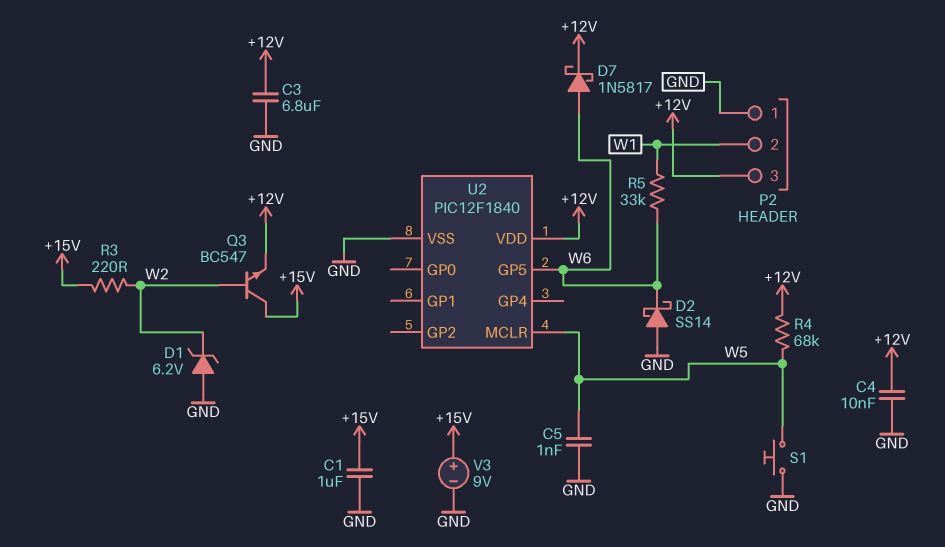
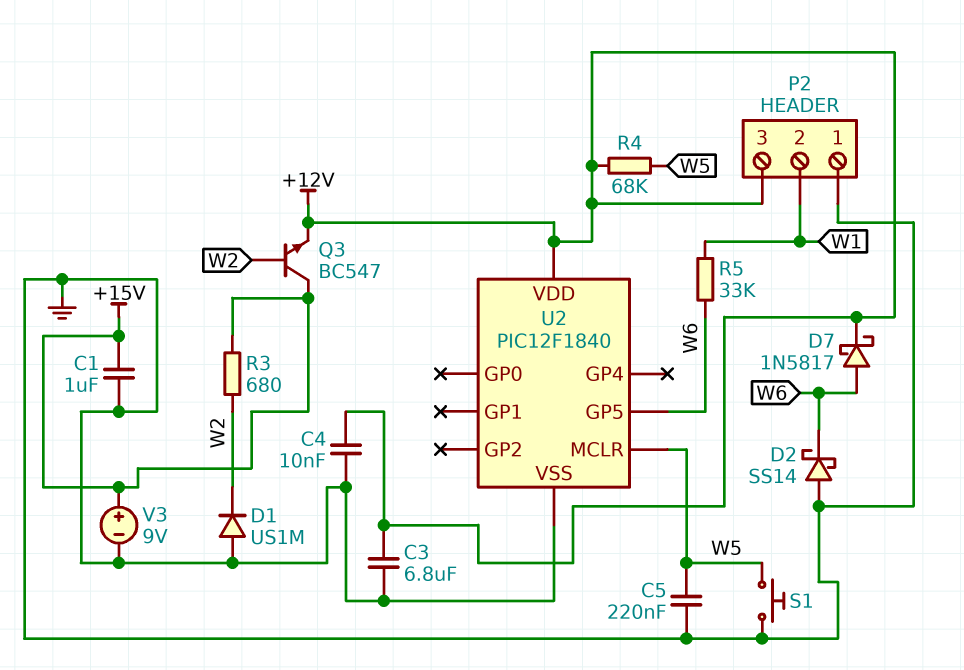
C5: 1nF (GND, W5) -> 220nF (GND, W5)
D1: zener 6.2V (A GND, K W2) -> diode US1M (A GND, K W2)
R3: 220 (+15V, W2) -> 680 (+15V, W2)

